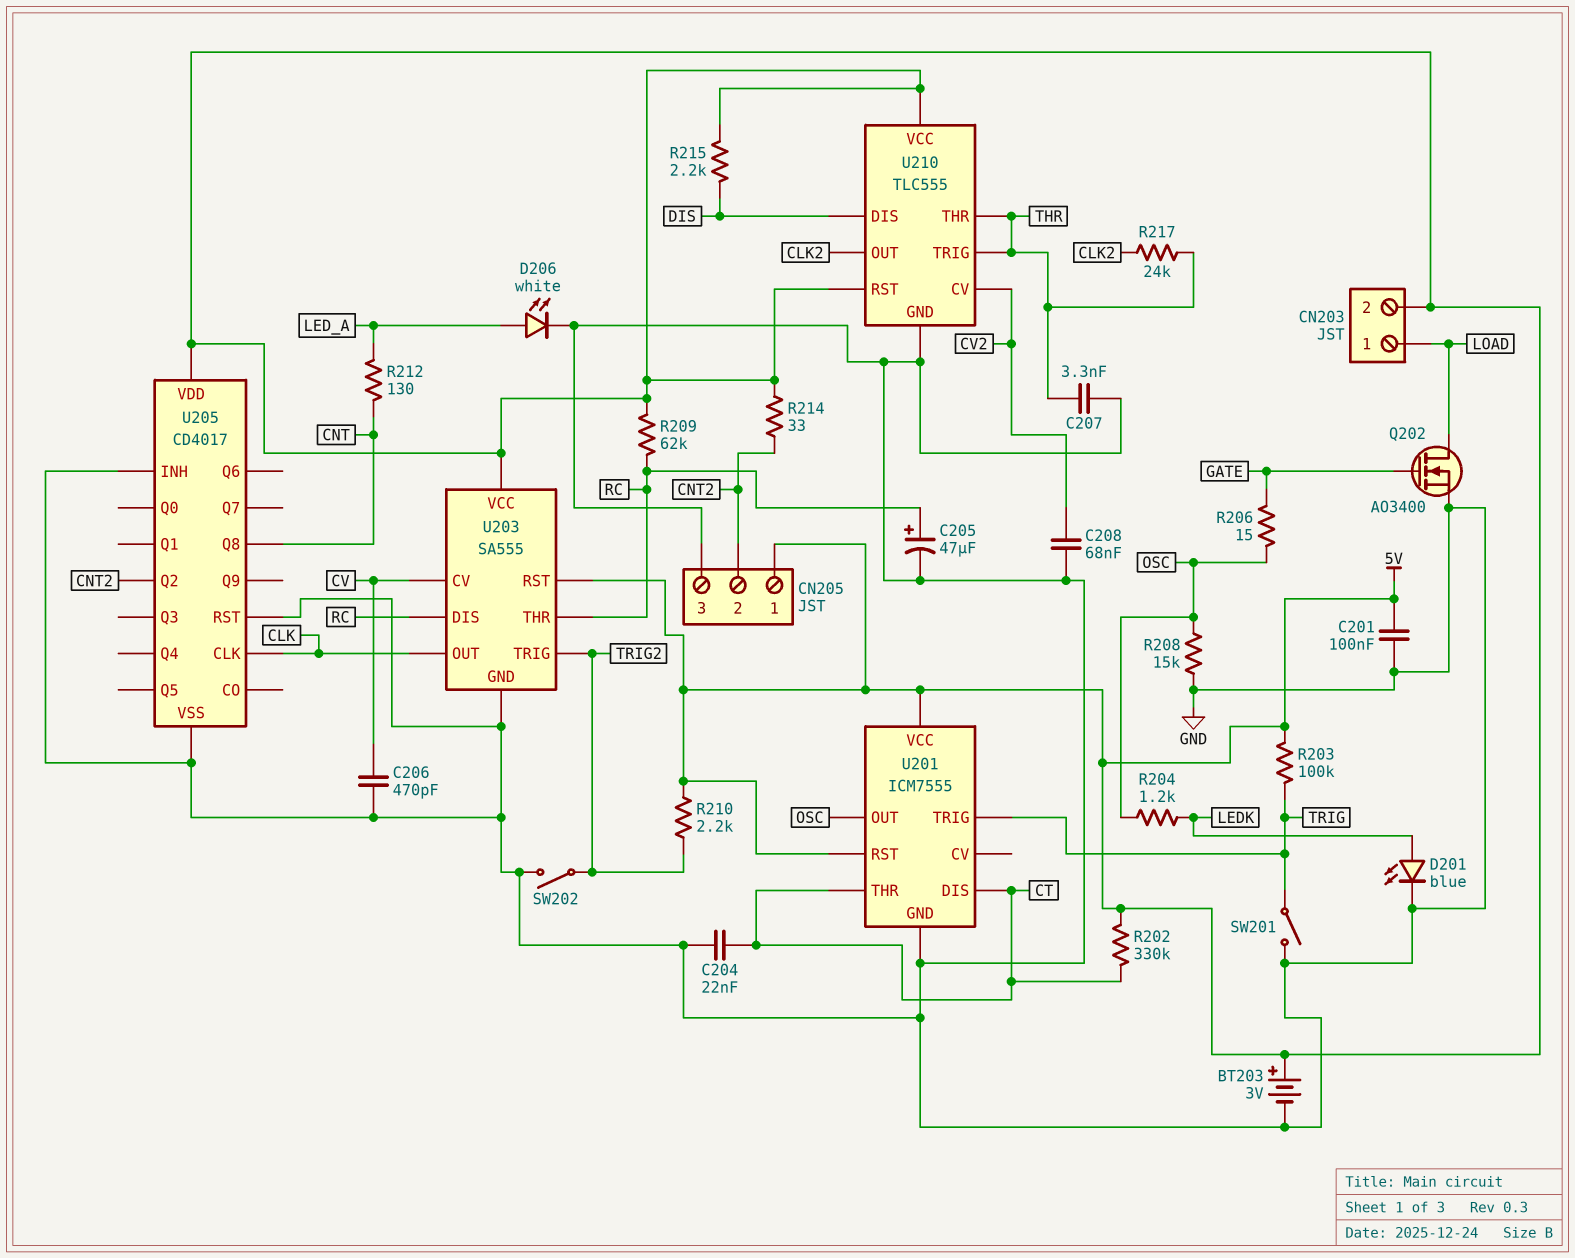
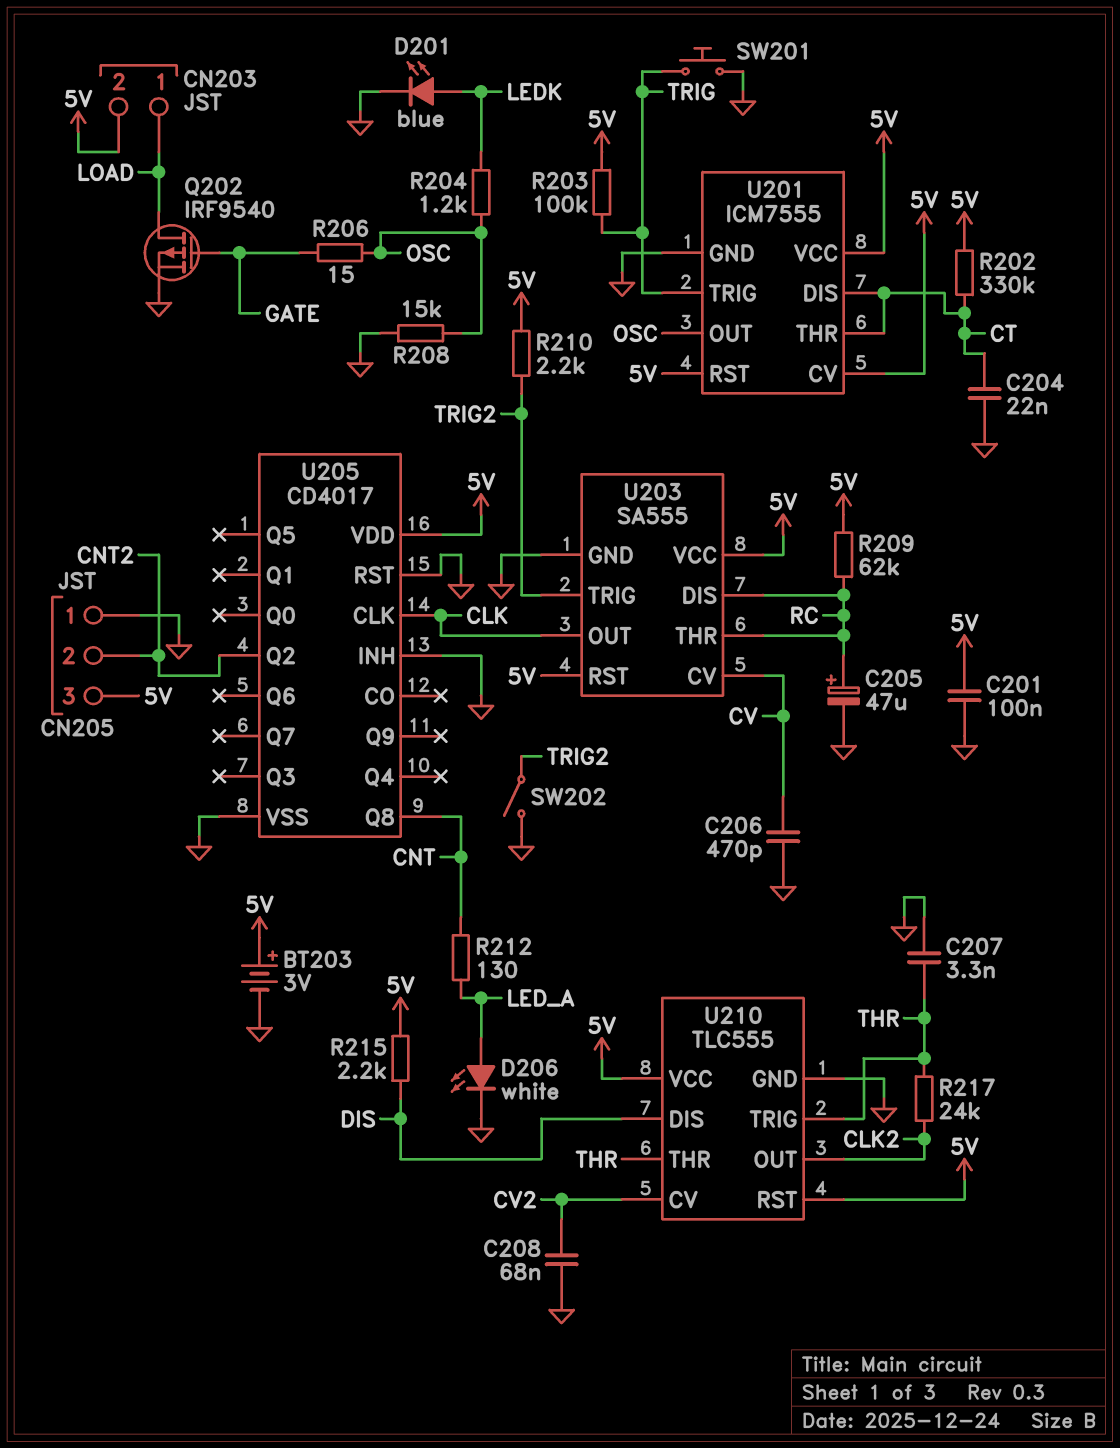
CN205 pin 1: 5V -> GND
CN205 pin 3: GND -> 5V
Q202: NMOS AO3400 (G GATE, D LOAD, S GND) -> PMOS IRF9540 (G GATE, D LOAD, S GND)
R214: 33 (5V, CNT2) -> none
SW201: switch (GND, TRIG) -> button (GND, TRIG)
U201 pin CV: none -> 5V

